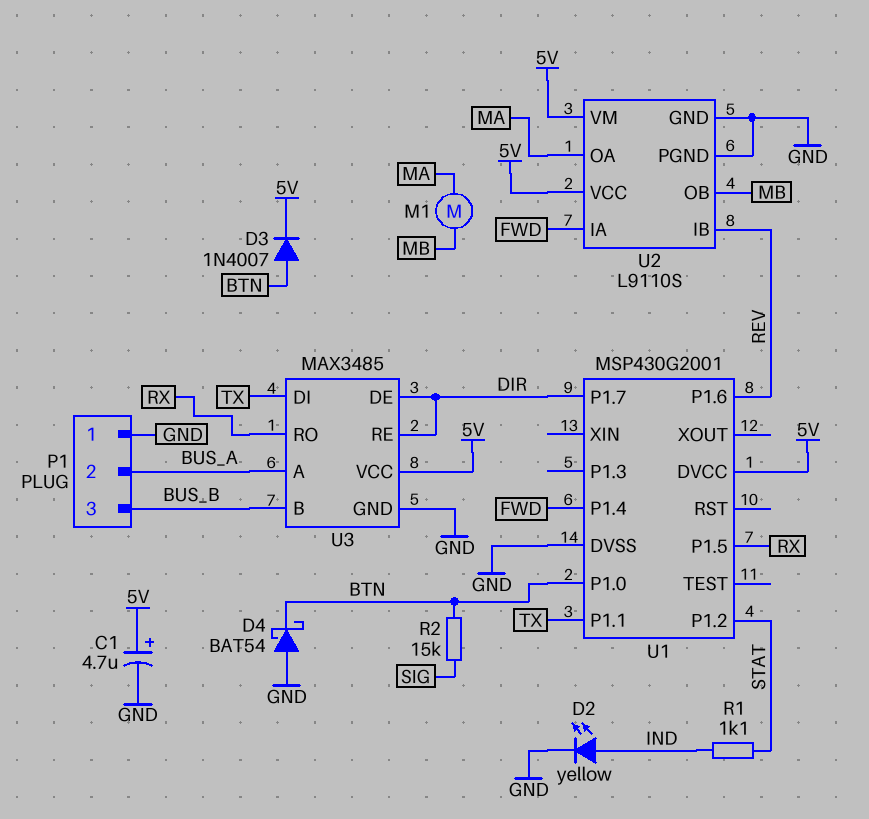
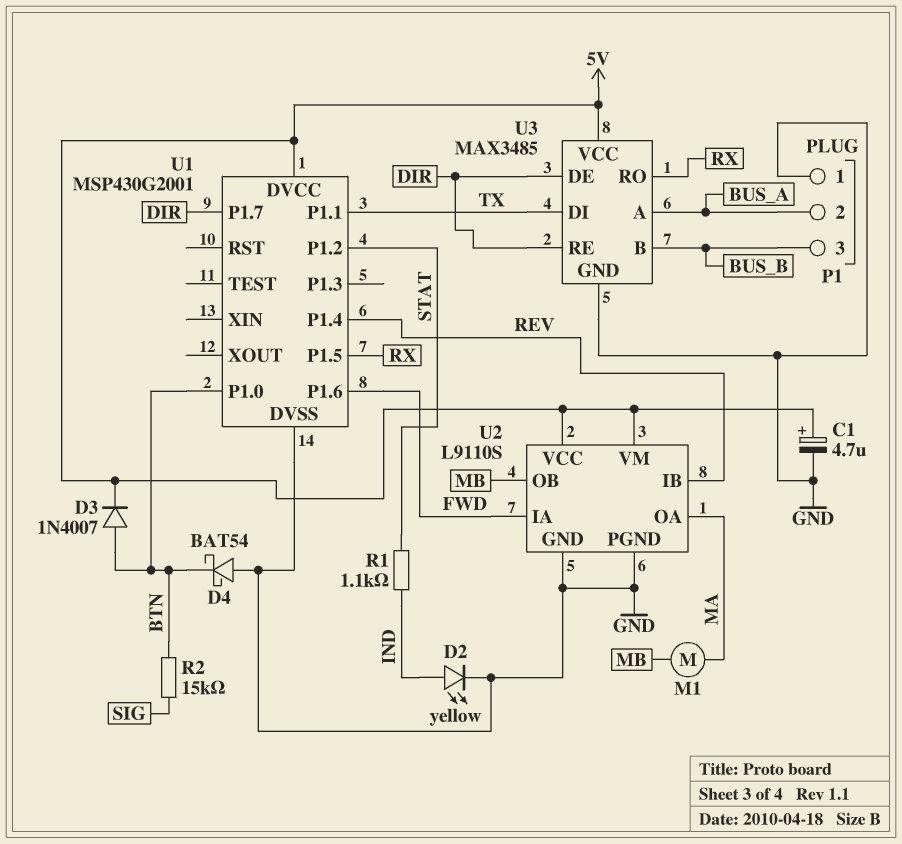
U1 pin P1.4: FWD -> REV
U1 pin P1.6: REV -> FWD

